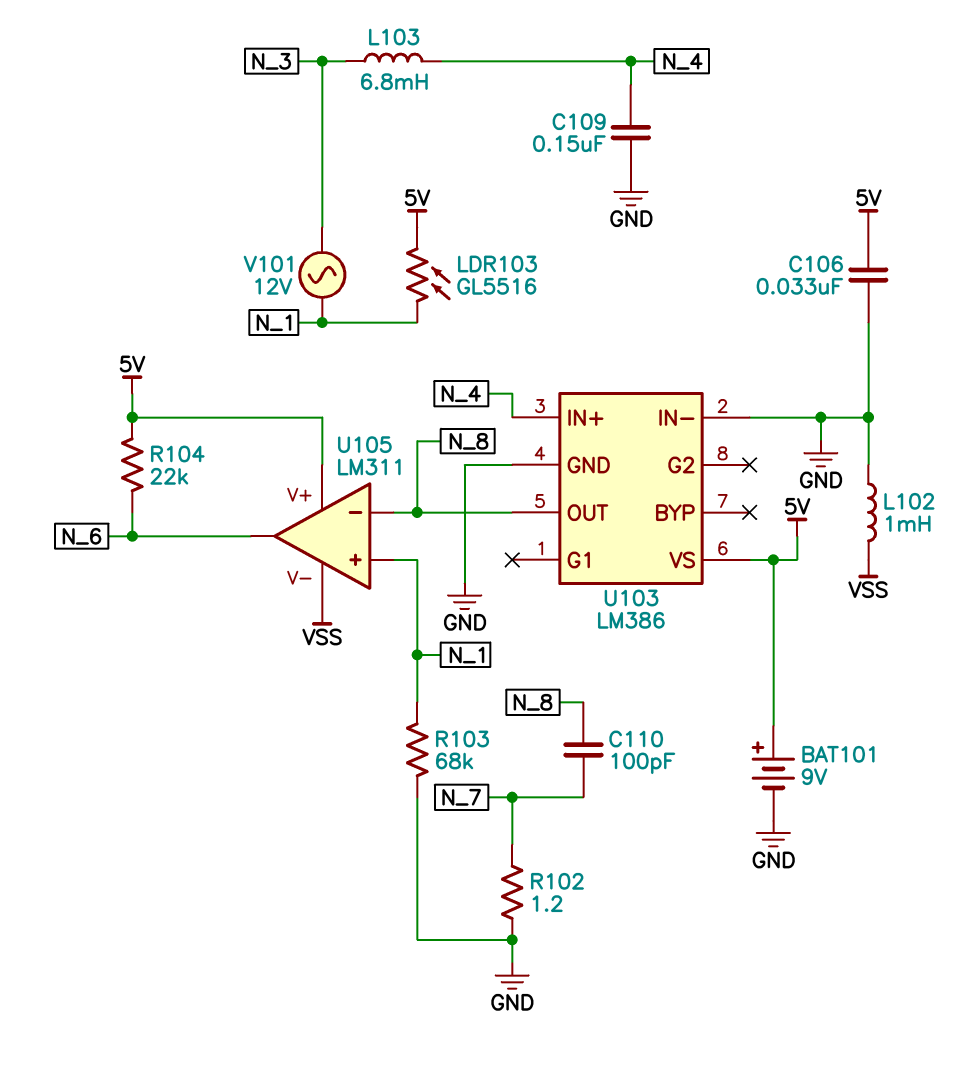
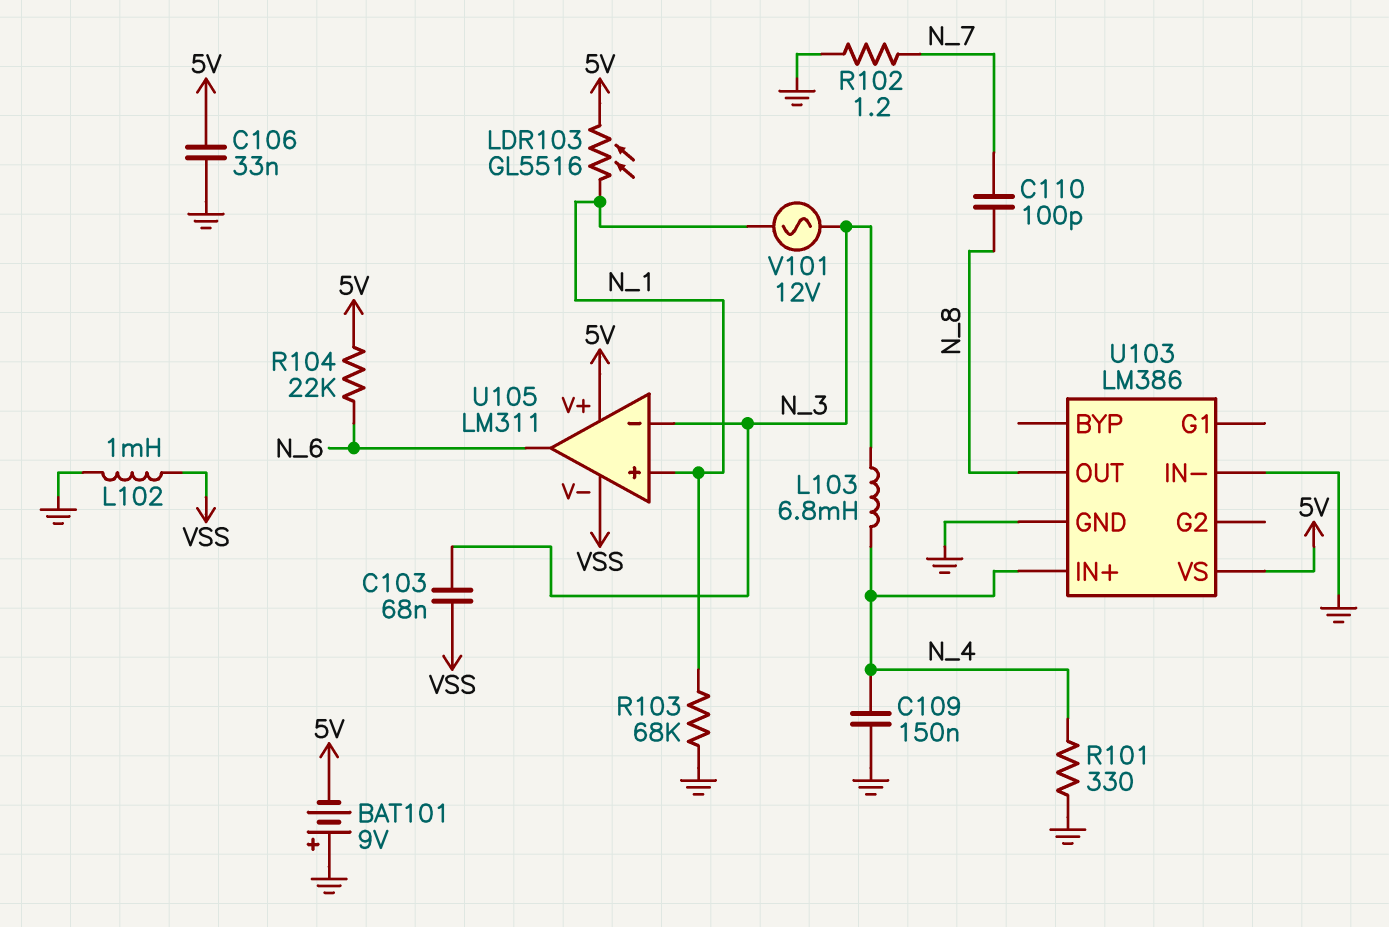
BAT101: 9V (plus 5V, minus GND) -> 9V (plus GND, minus 5V)
C103: none -> 68nF (N_3, VSS)
R101: none -> 330 (GND, N_4)
U105 pin in-: N_8 -> N_3

